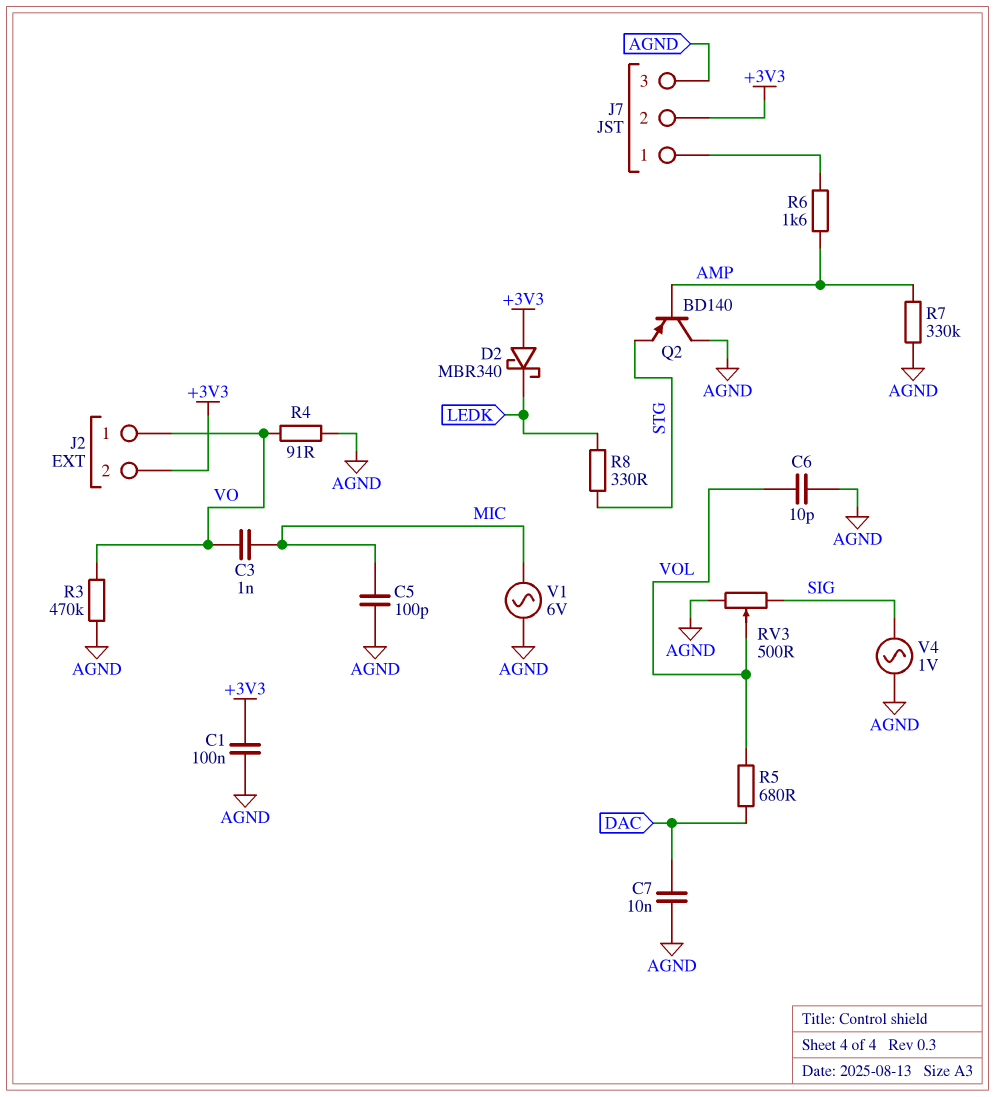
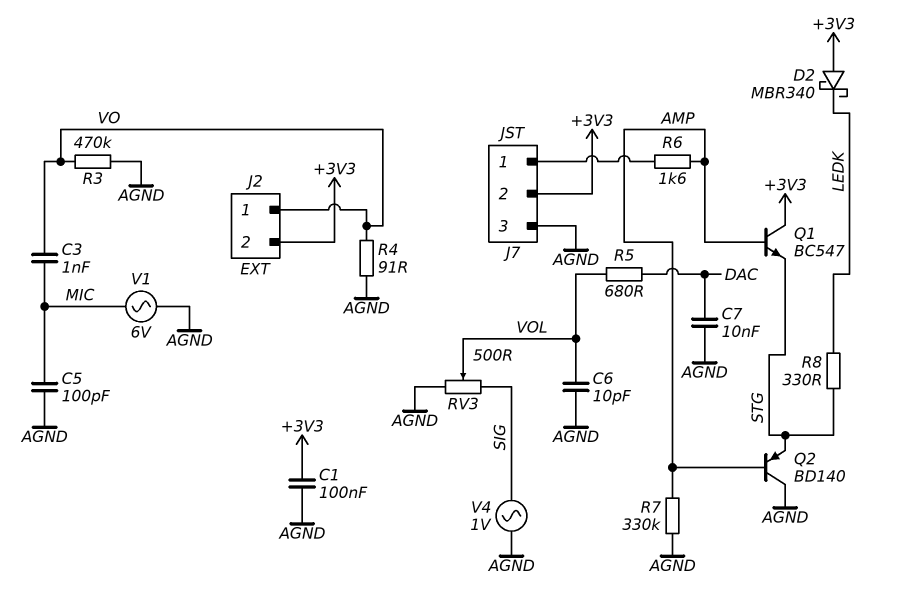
Q1: none -> NPN BC547 (B AMP, C +3V3, E STG)

